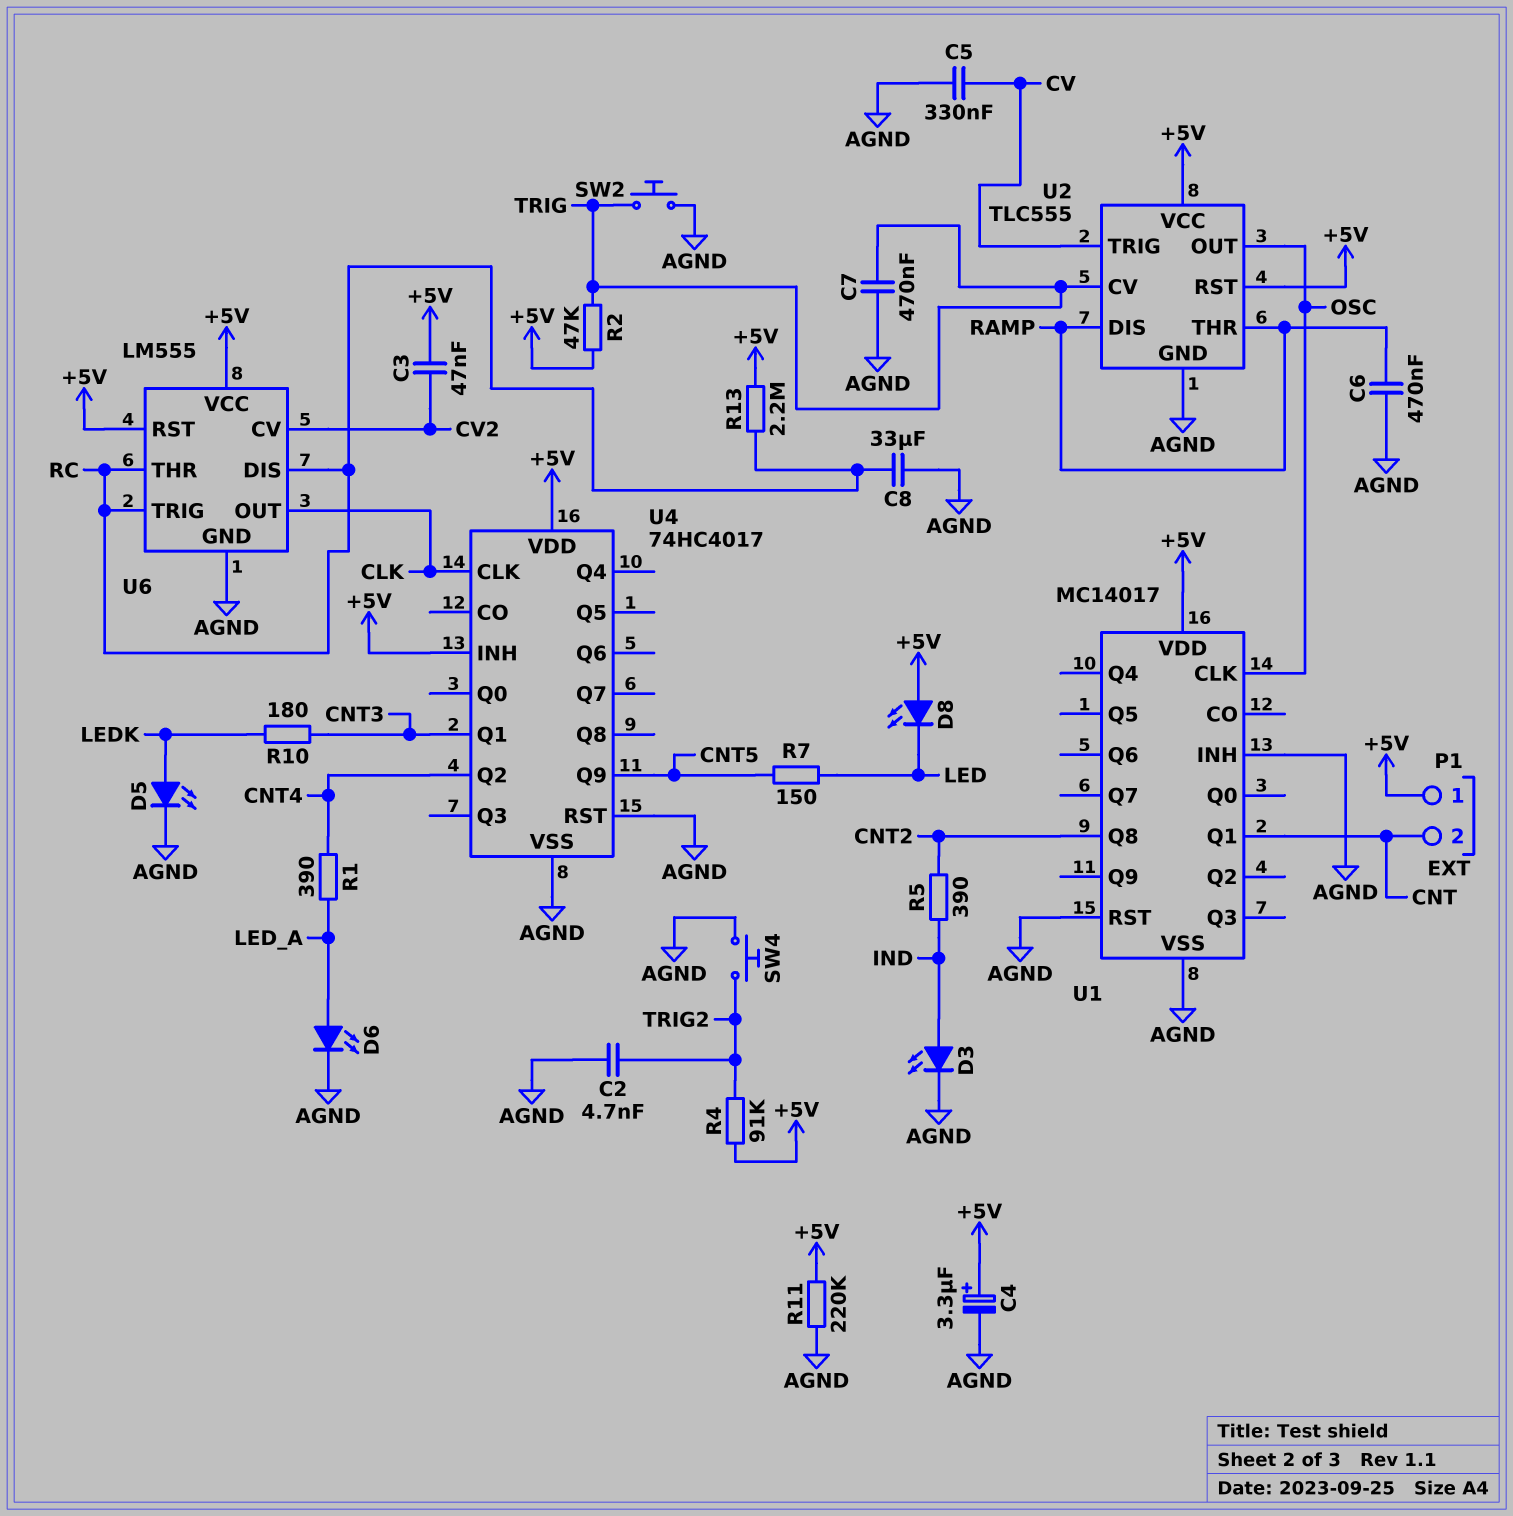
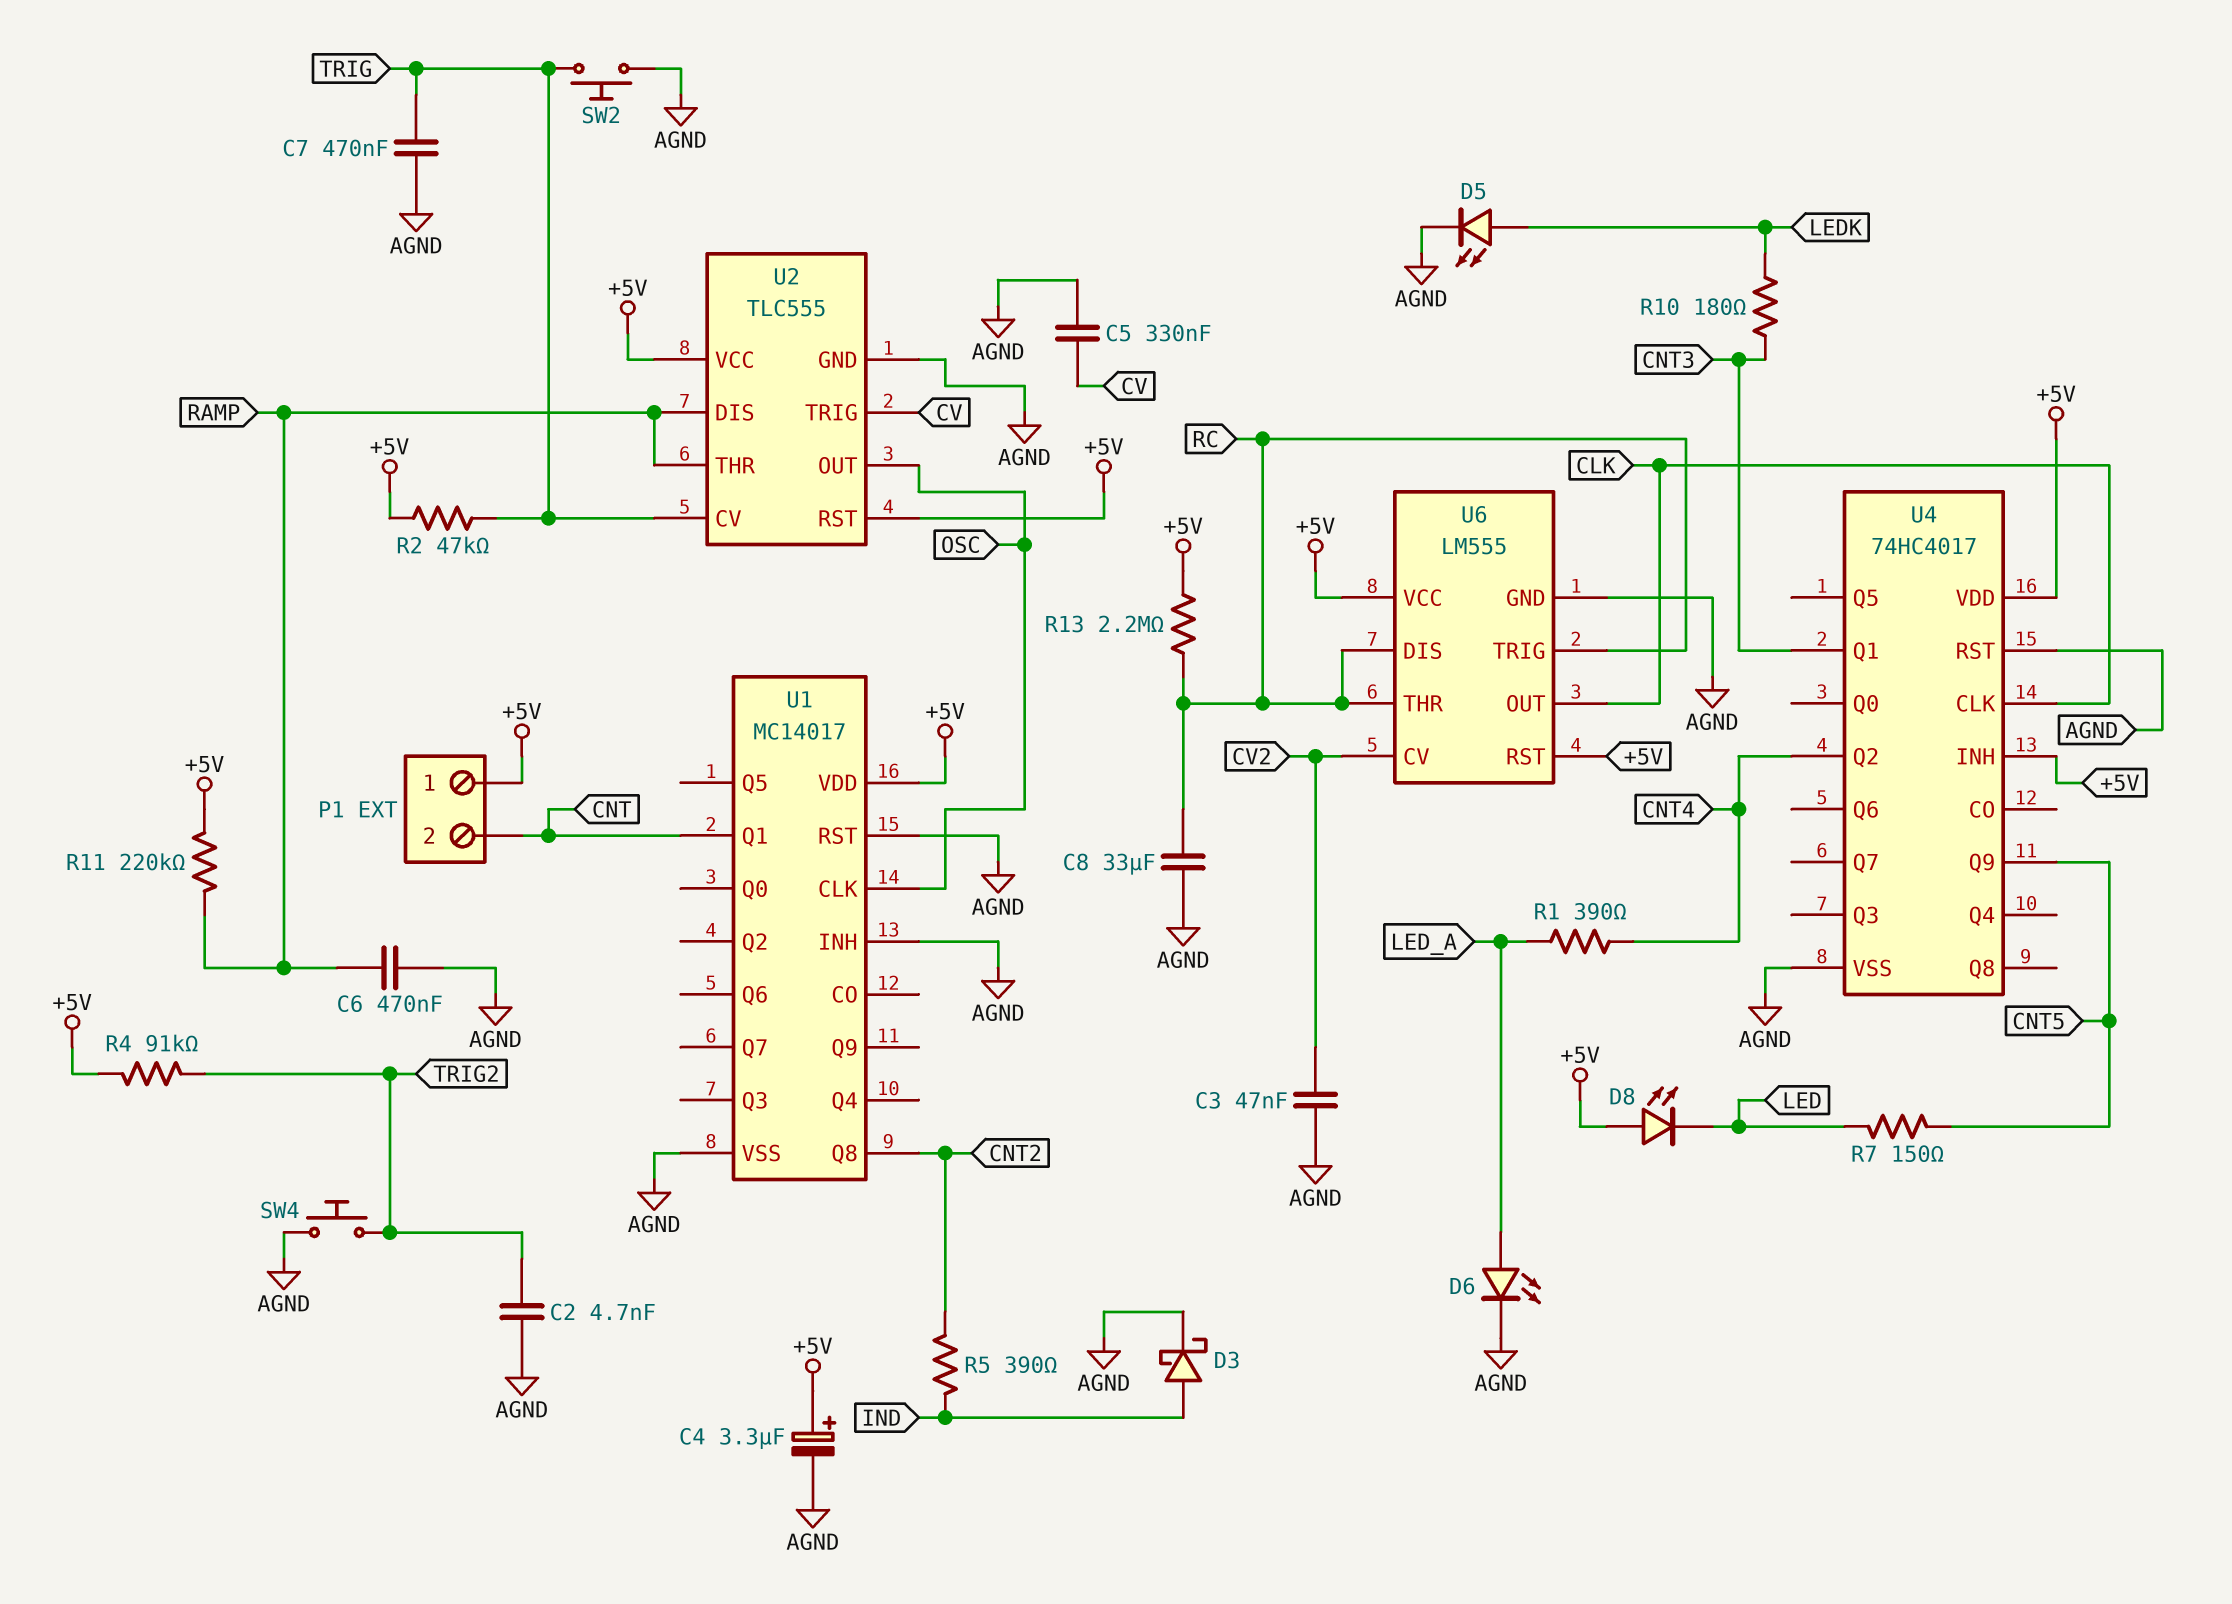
C3: 47nF (+5V, CV2) -> 47nF (AGND, CV2)
D3: LED (A IND, K AGND) -> schottky (A IND, K AGND)
R11: 220k (+5V, AGND) -> 220k (+5V, RAMP)

